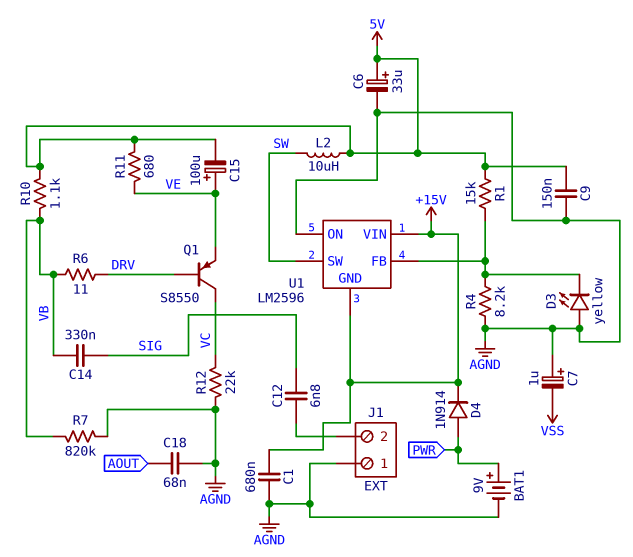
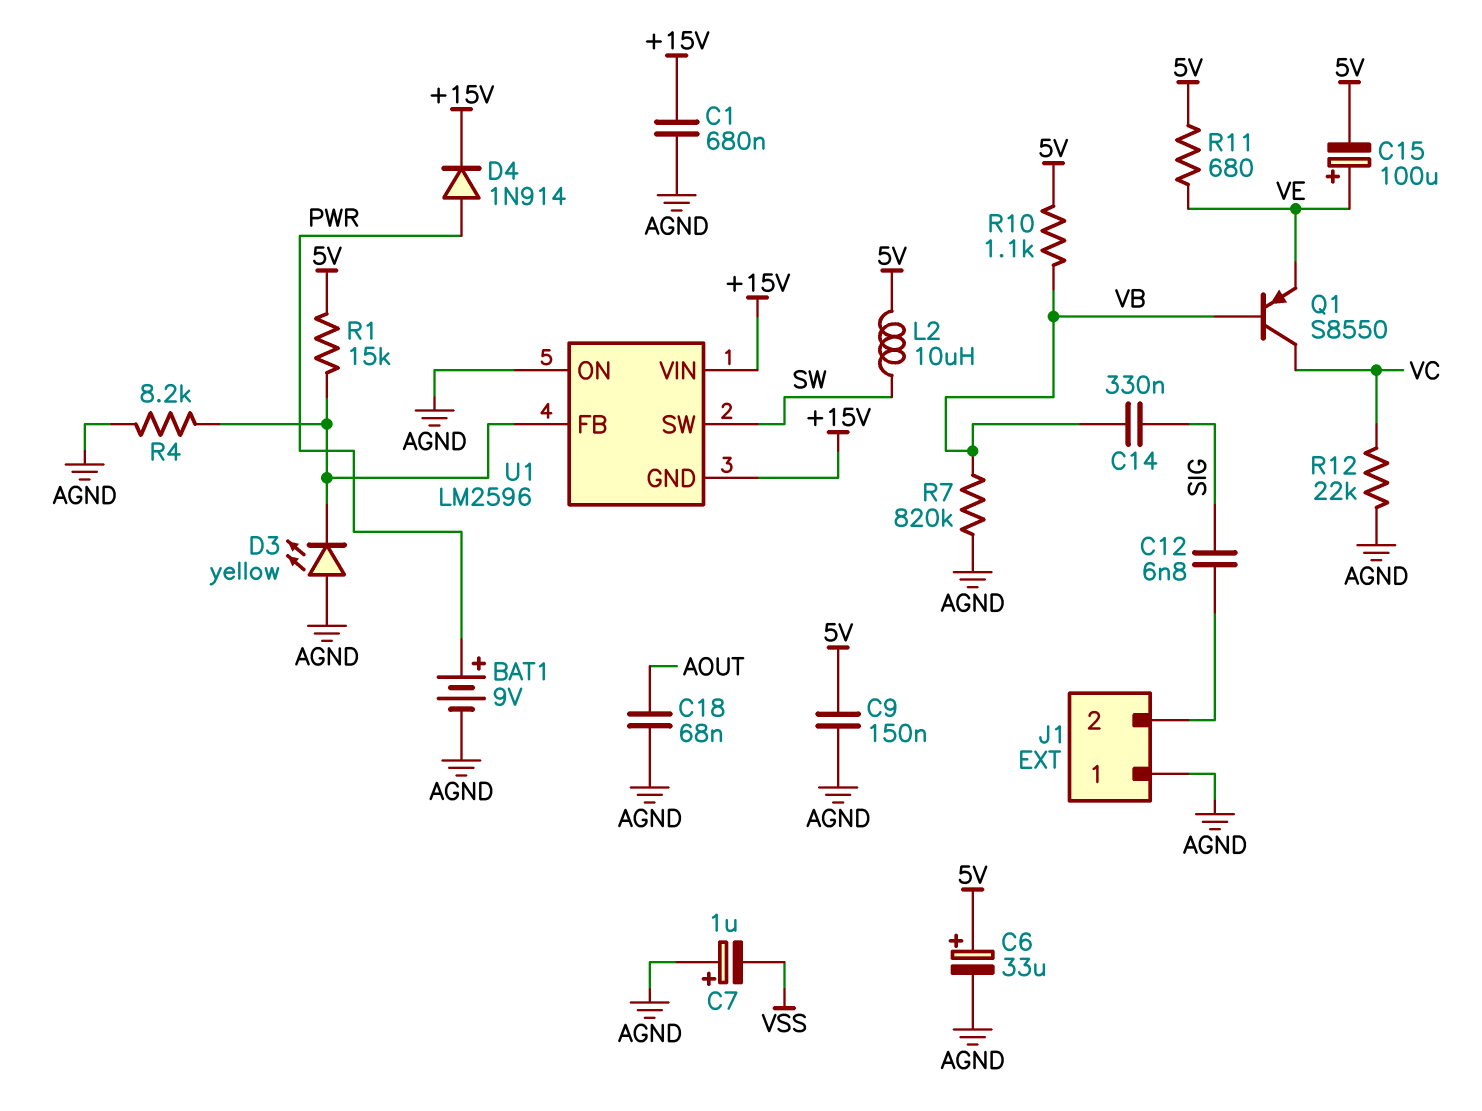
Q1: PNP S8550 (B DRV, C VC, E VE) -> PNP S8550 (B VB, C VC, E VE)
R6: 11 (DRV, VB) -> none

